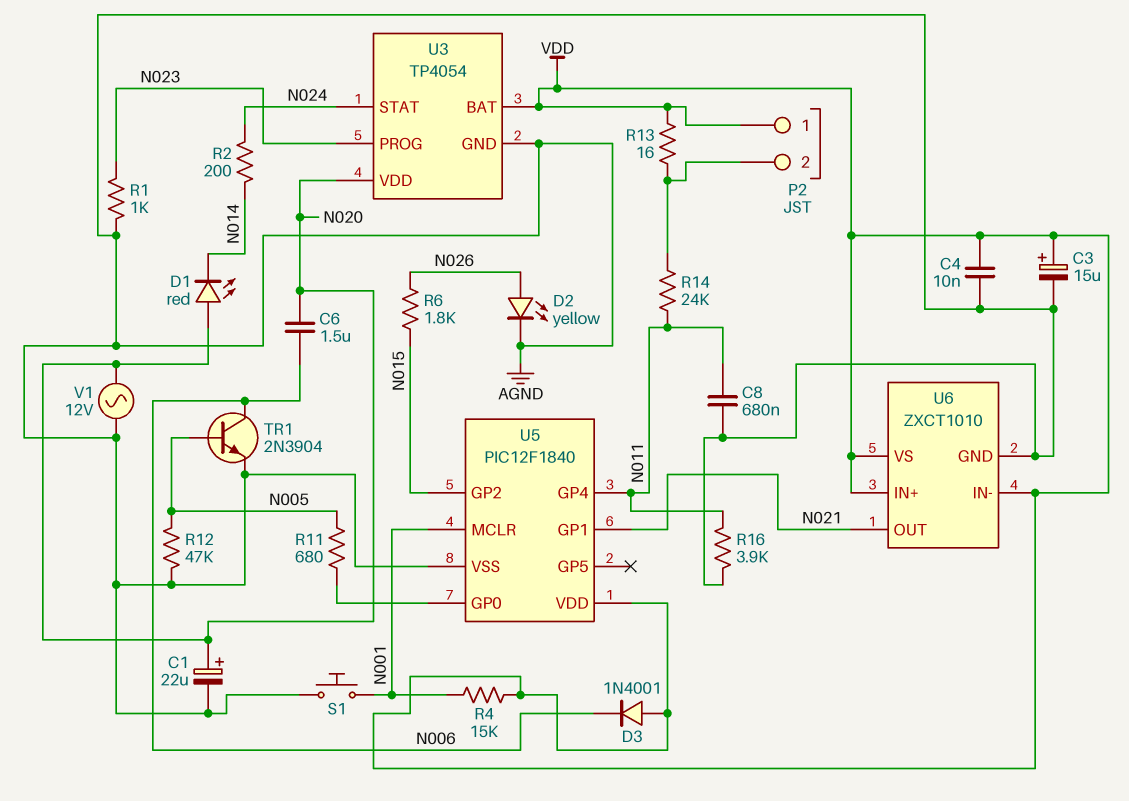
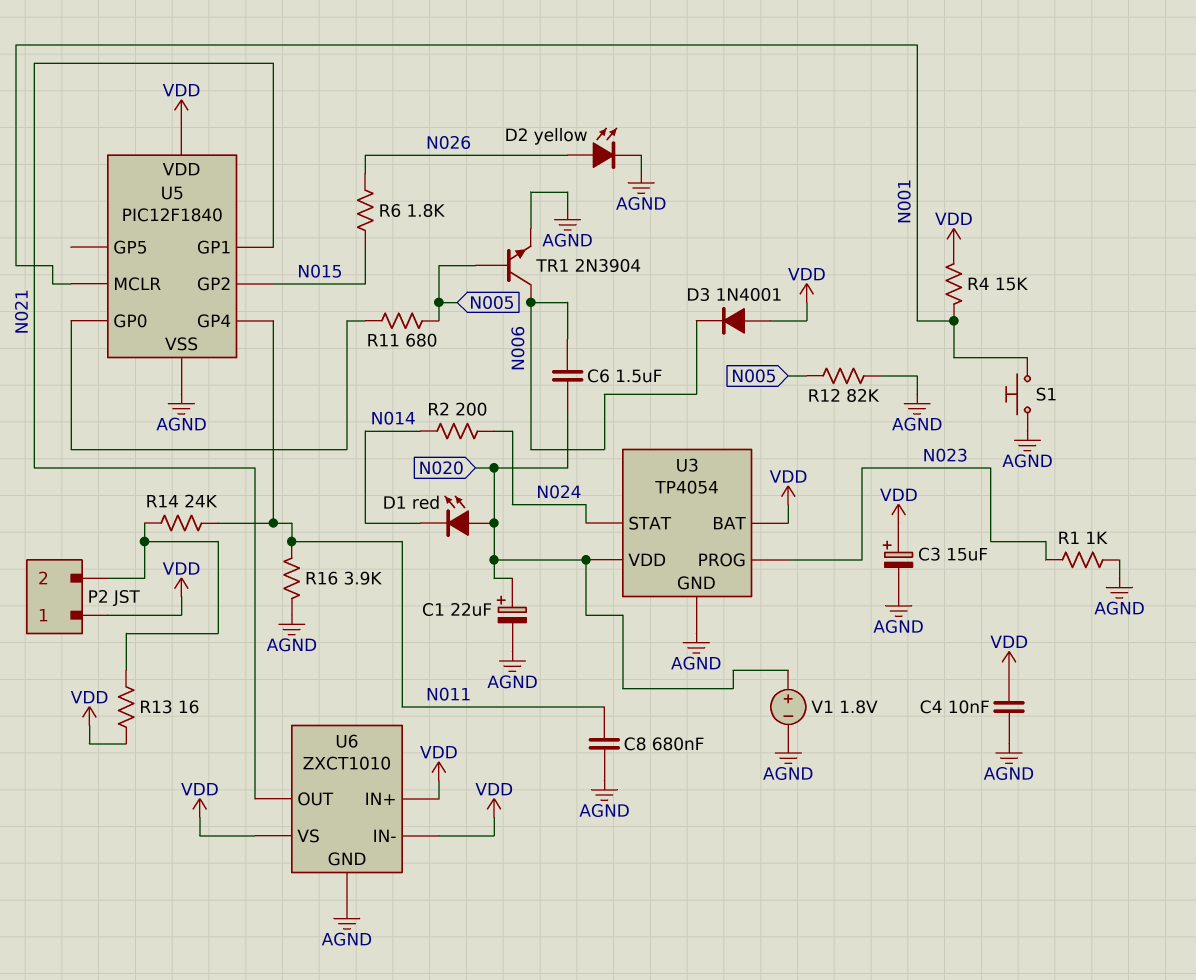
R12: 47k (AGND, N005) -> 82k (AGND, N005)
V1: AC 12V (AGND, N020) -> 1.8V (plus N020, minus AGND)

